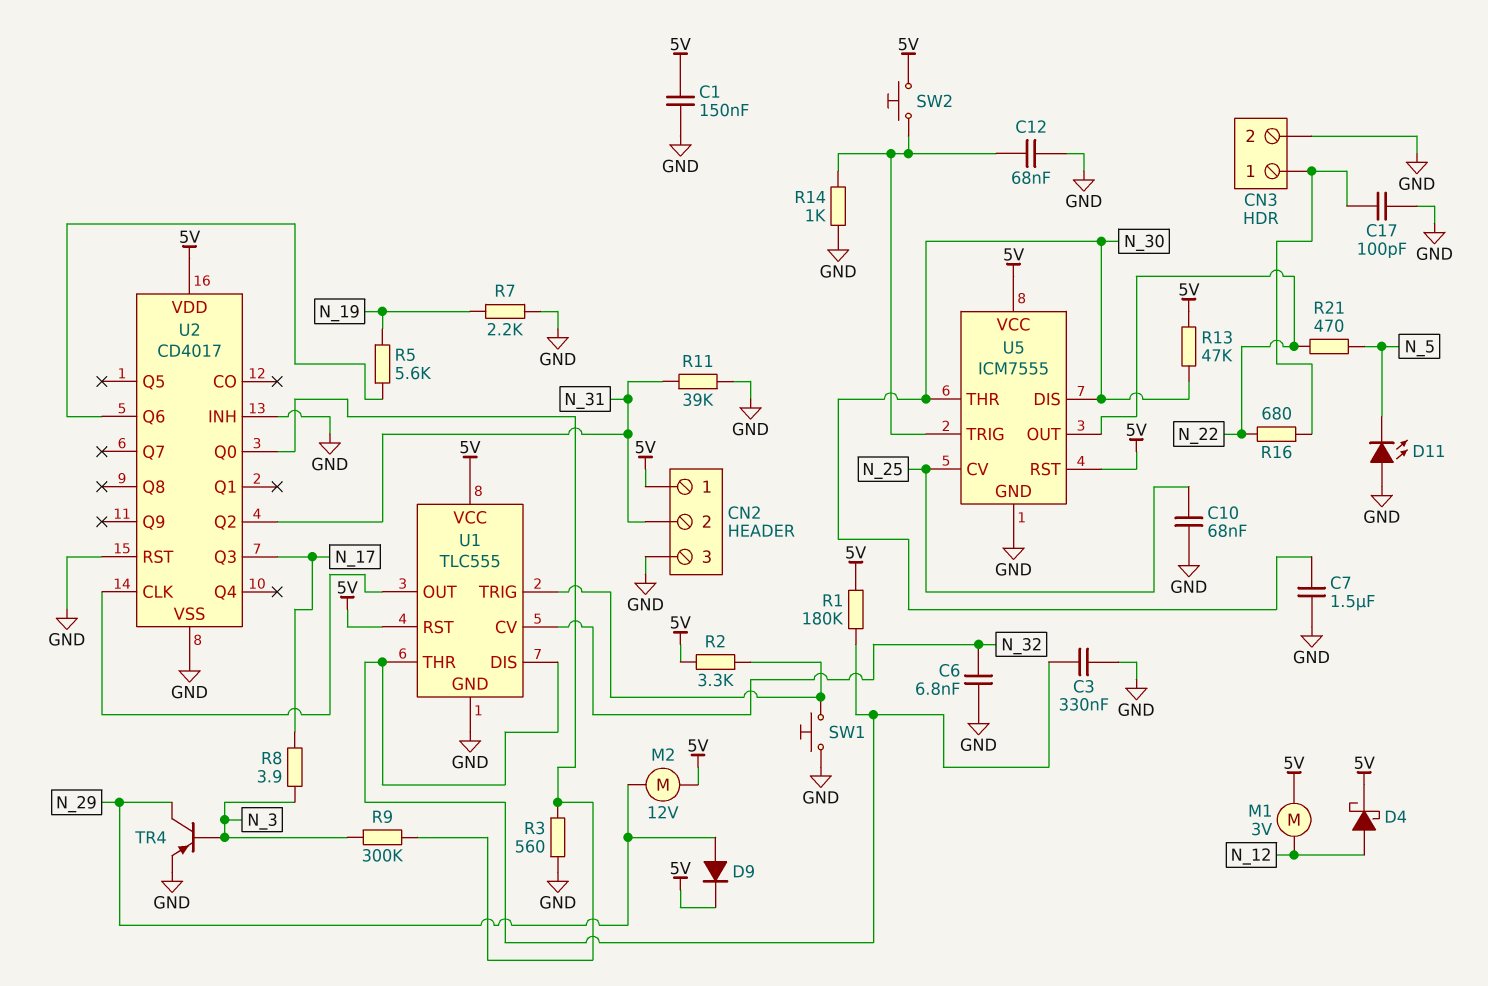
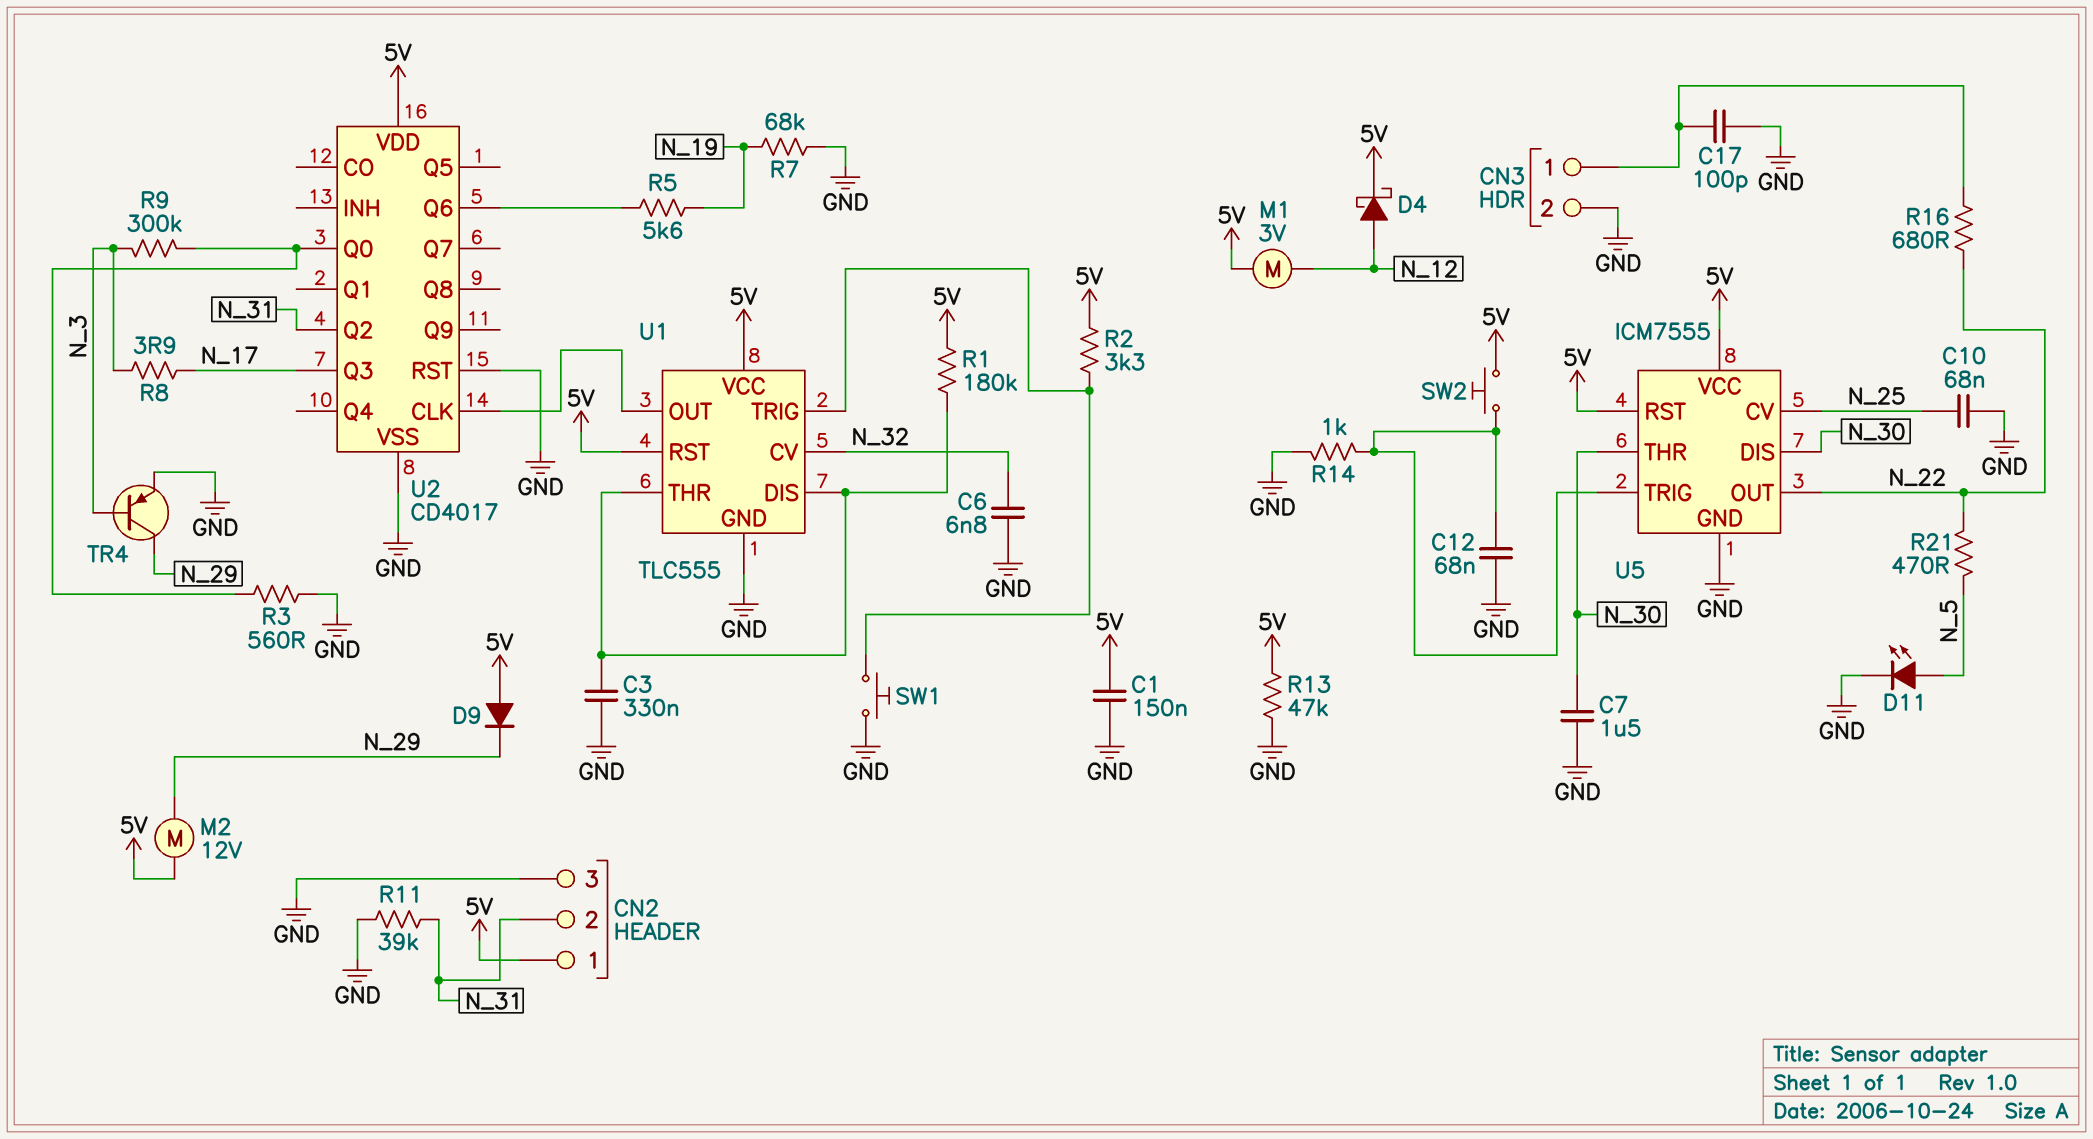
D9: diode (A N_29, K 5V) -> diode (A 5V, K N_29)
D11: LED (A GND, K N_5) -> LED (A N_5, K GND)
R7: 2.2k (GND, N_19) -> 68k (GND, N_19)
R13: 47k (5V, N_30) -> 47k (5V, GND)
U2 pin INH: GND -> none

